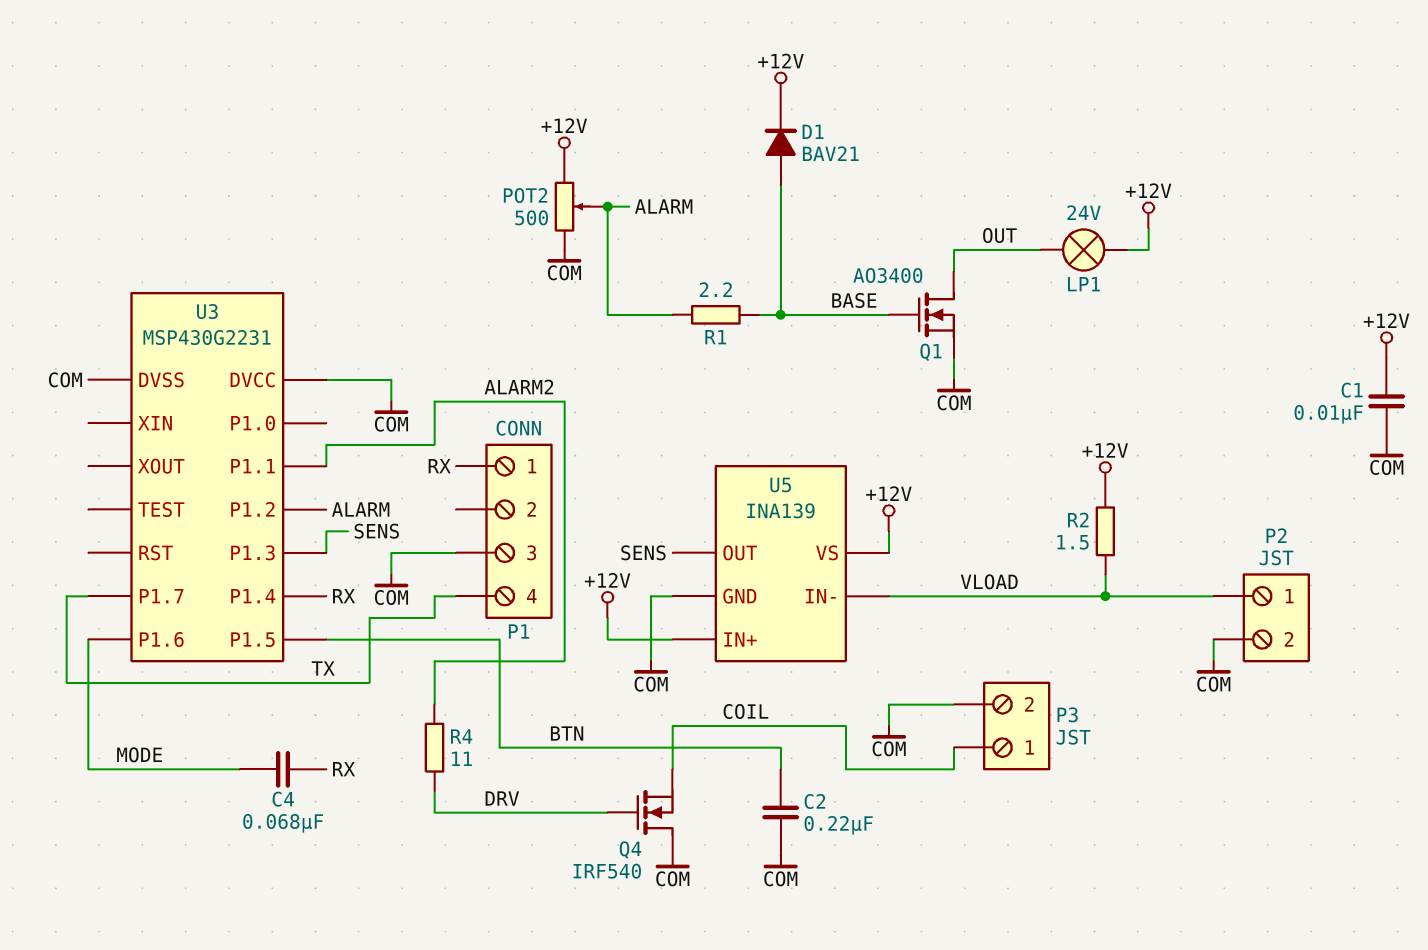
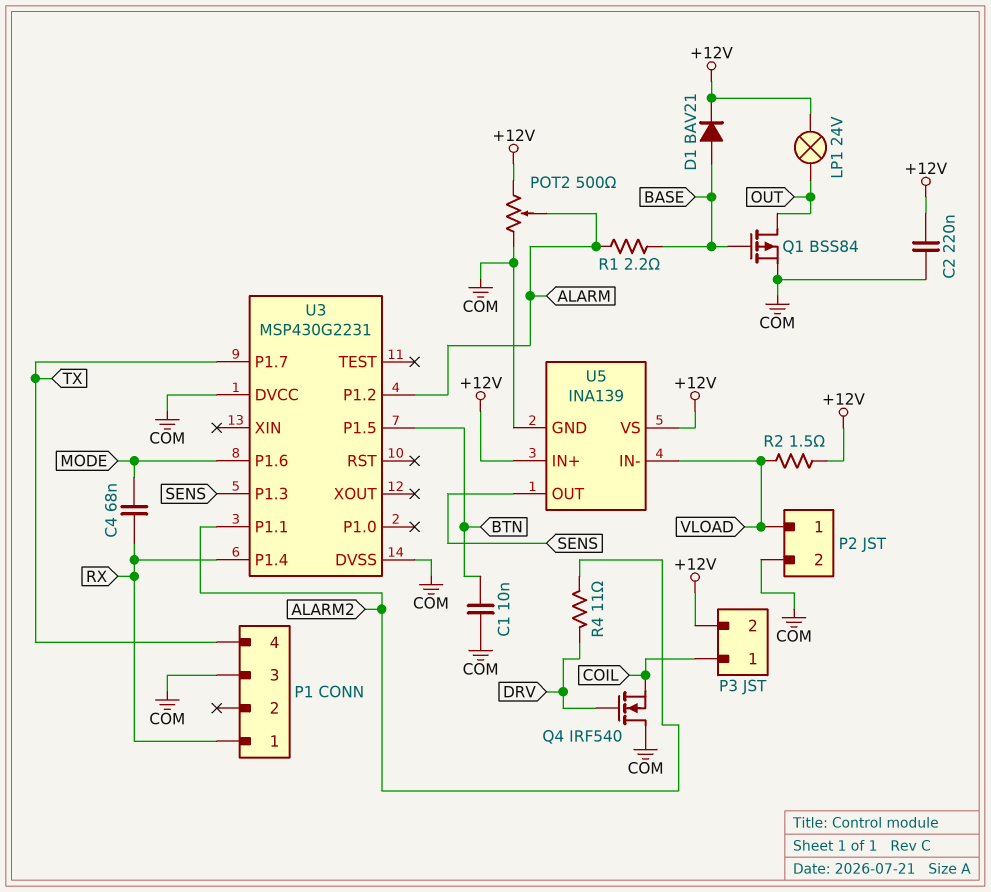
C1: 10nF (+12V, COM) -> 10nF (BTN, COM)
C2: 220nF (BTN, COM) -> 220nF (+12V, COM)
P3 pin 2: COM -> +12V
Q1: NMOS AO3400 (G BASE, D OUT, S COM) -> PMOS BSS84 (G BASE, D OUT, S COM)

